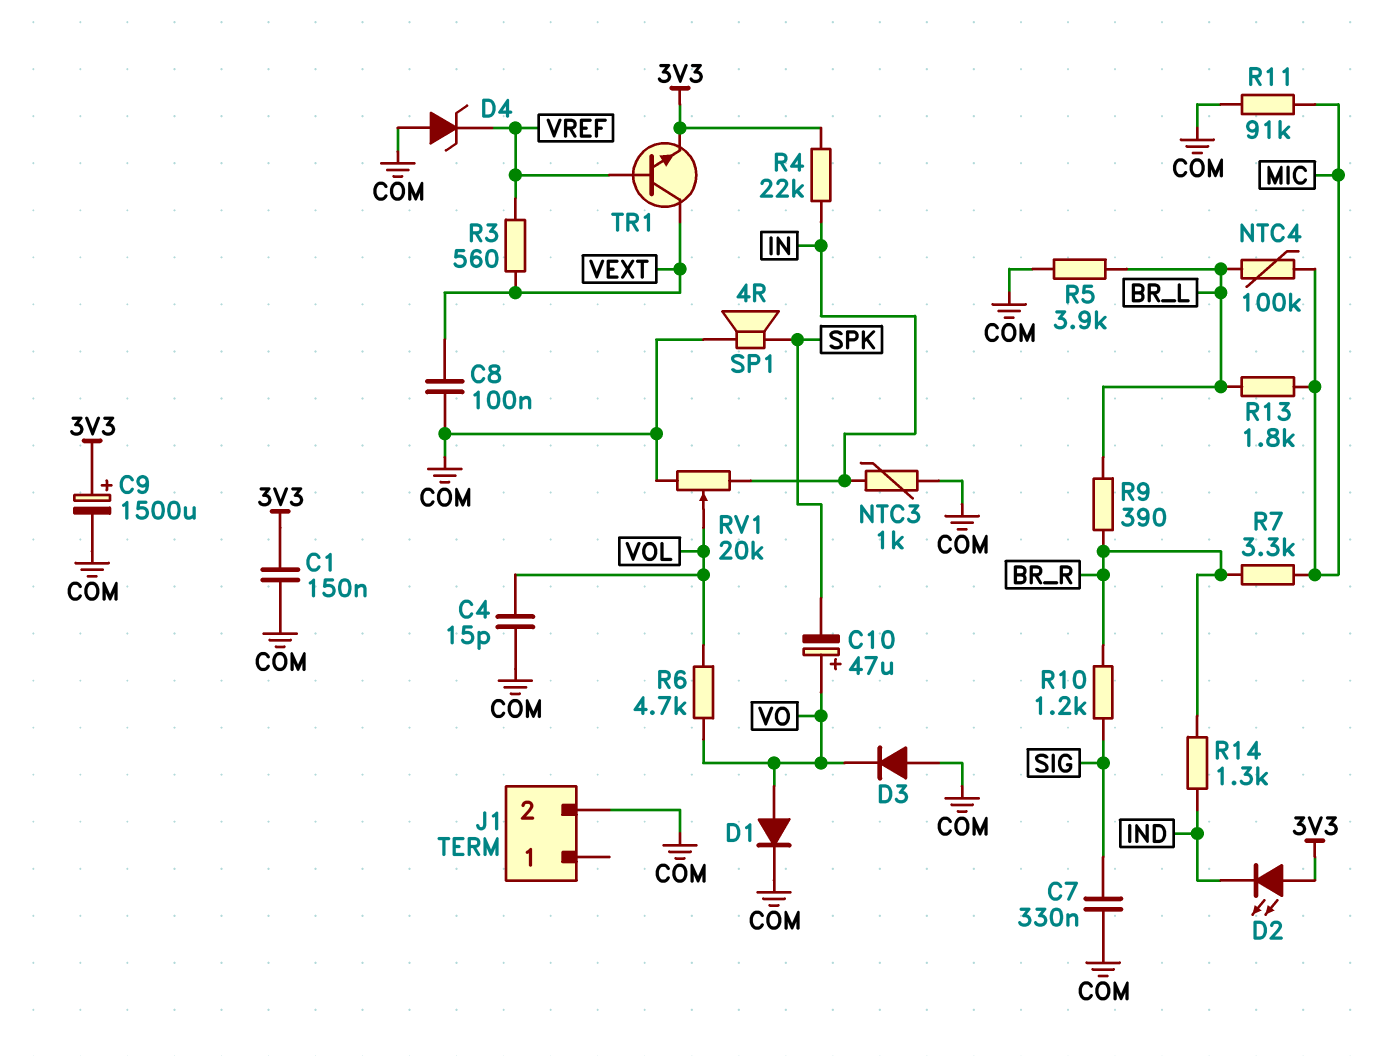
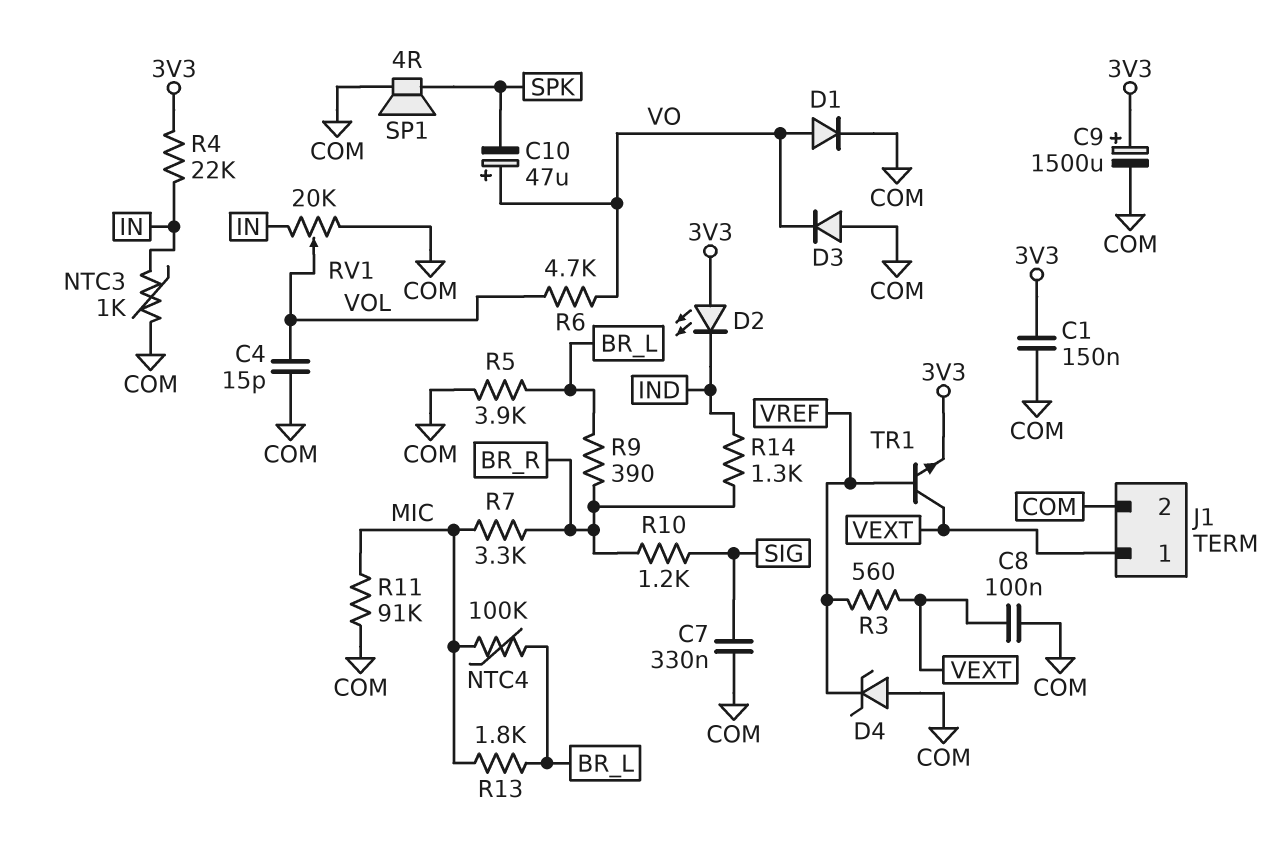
J1 pin 1: none -> VEXT

